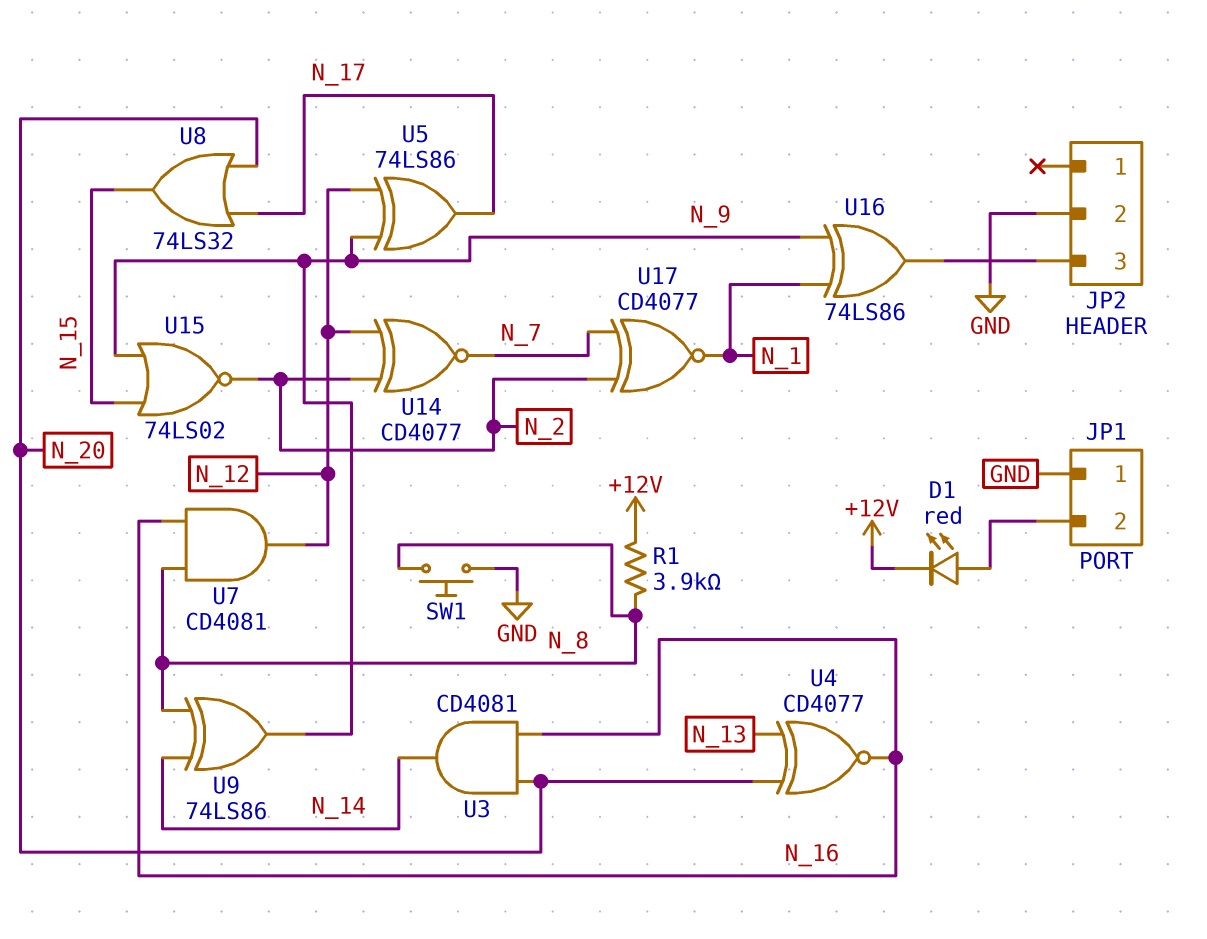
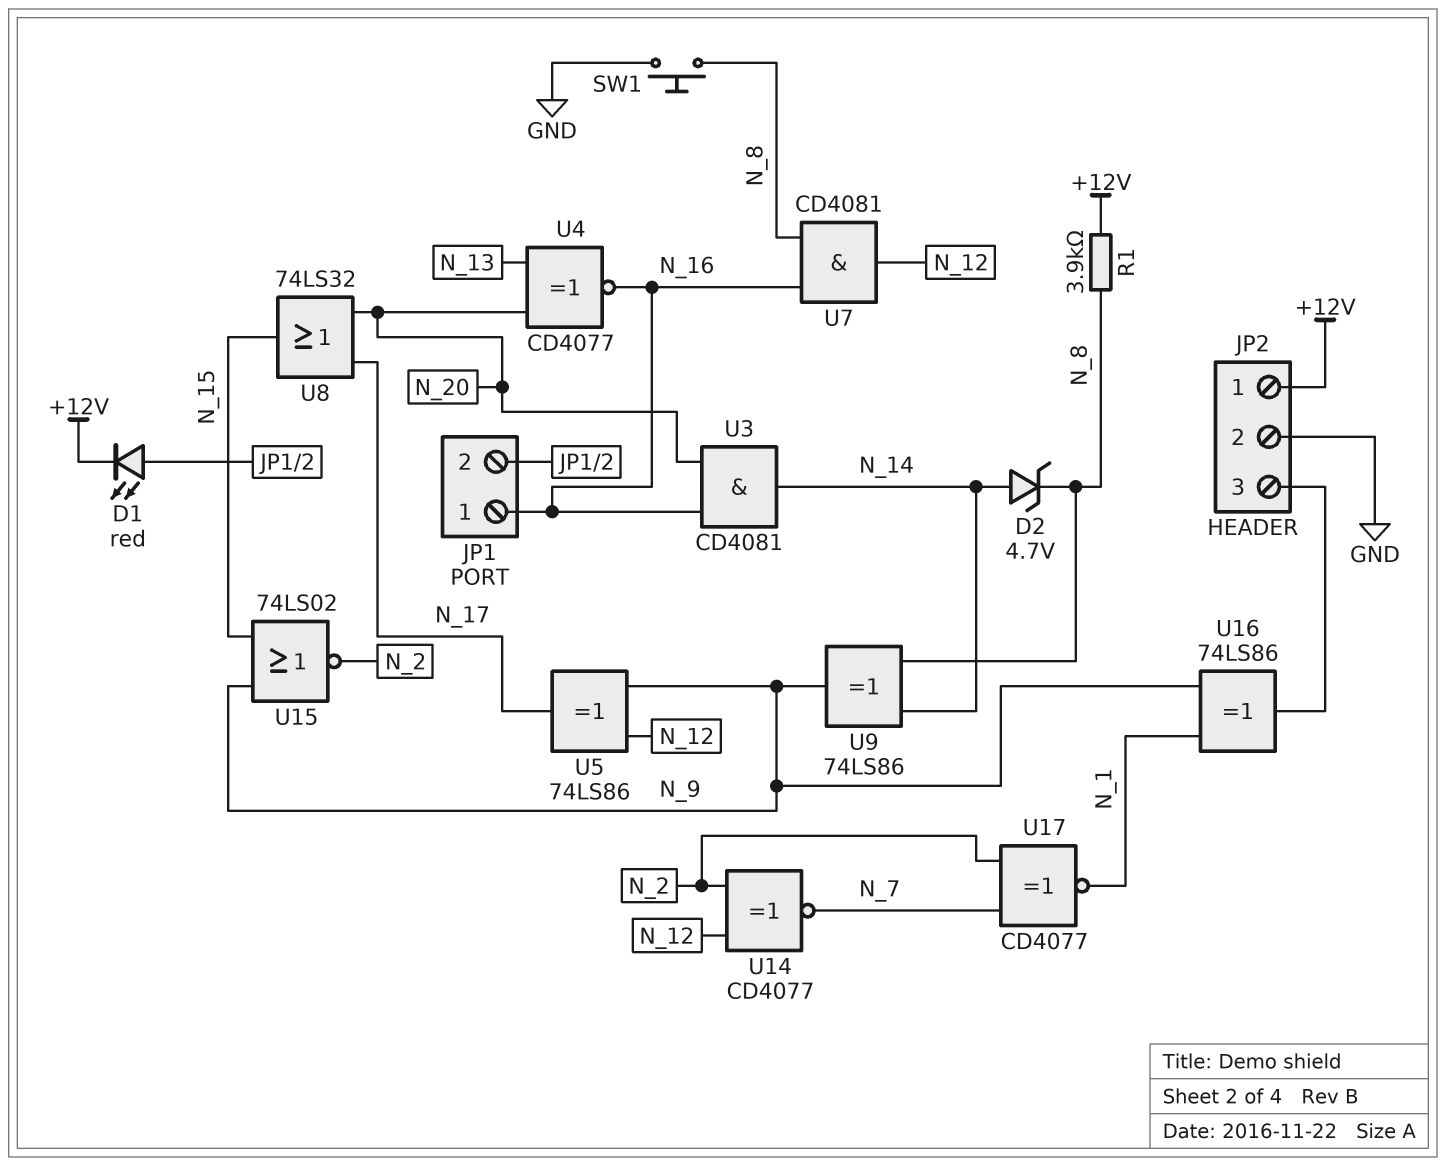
D2: none -> zener 4.7V (A N_14, K N_8)
JP1 pin 1: GND -> N_16
JP2 pin 1: none -> +12V

